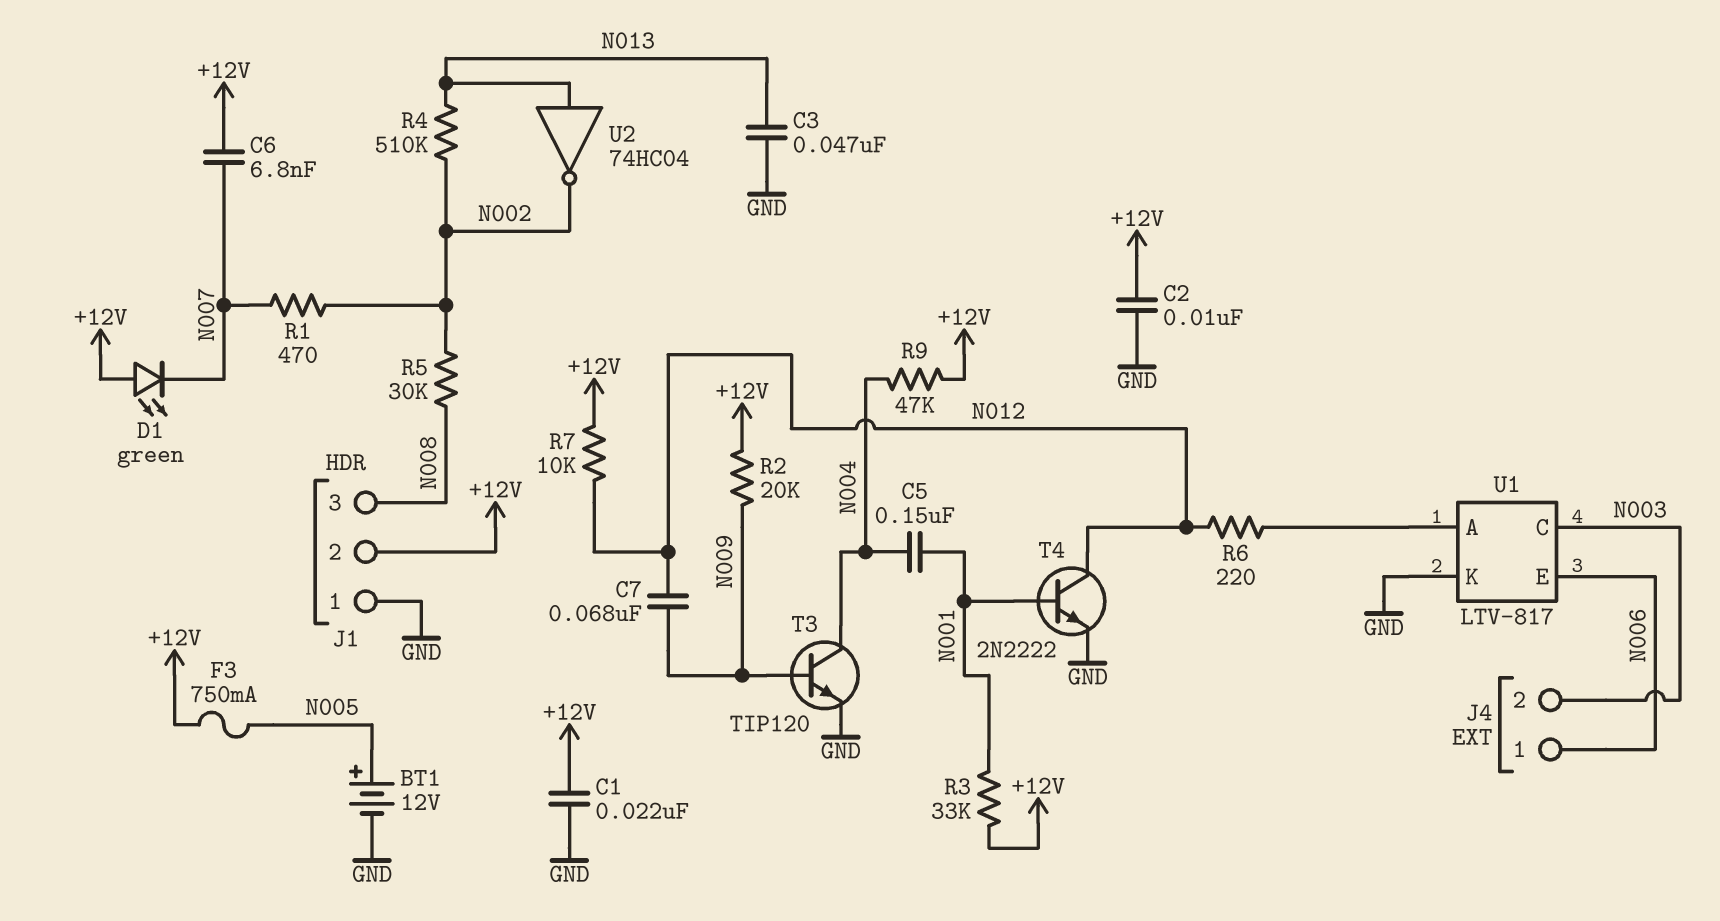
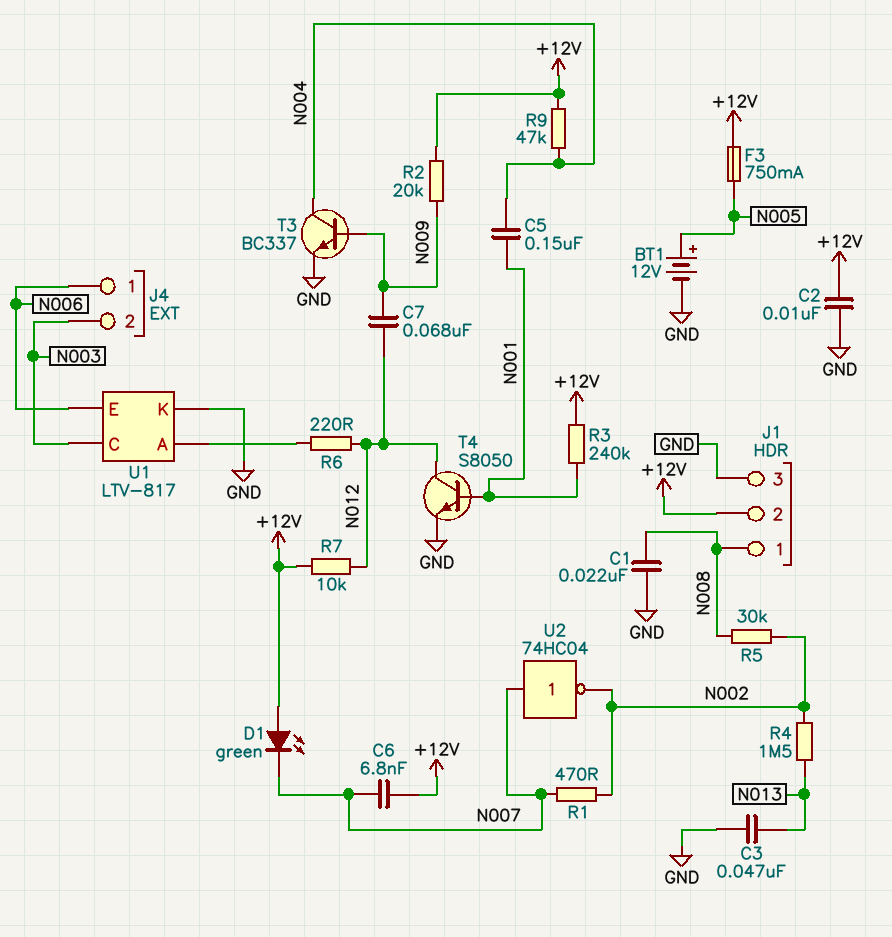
C1: 22nF (+12V, GND) -> 22nF (GND, N008)
J1 pin 1: GND -> N008
J1 pin 3: N008 -> GND
R3: 33k (+12V, N001) -> 240k (+12V, N001)
R4: 510k (N002, N013) -> 1.5M (N002, N013)
T3: NPN TIP120 (B N009, C N004, E GND) -> NPN BC337 (B N009, C N004, E GND)
T4: NPN 2N2222 (B N001, C N012, E GND) -> NPN S8050 (B N001, C N012, E GND)
U2: NOT 74HC04 (in N013, out N002) -> NOT 74HC04 (in N007, out N002)

